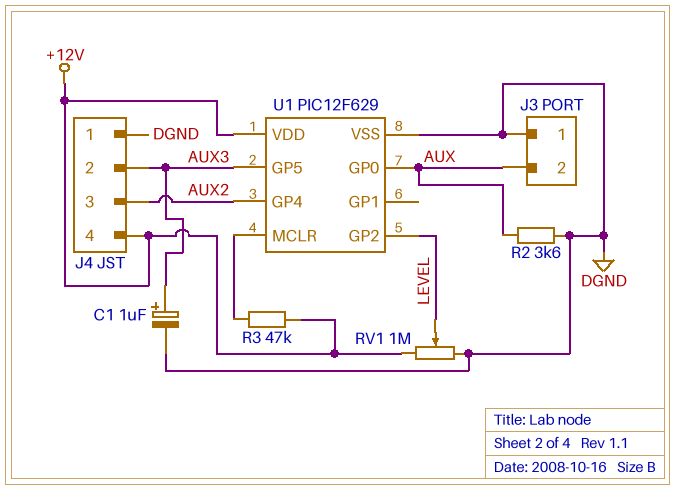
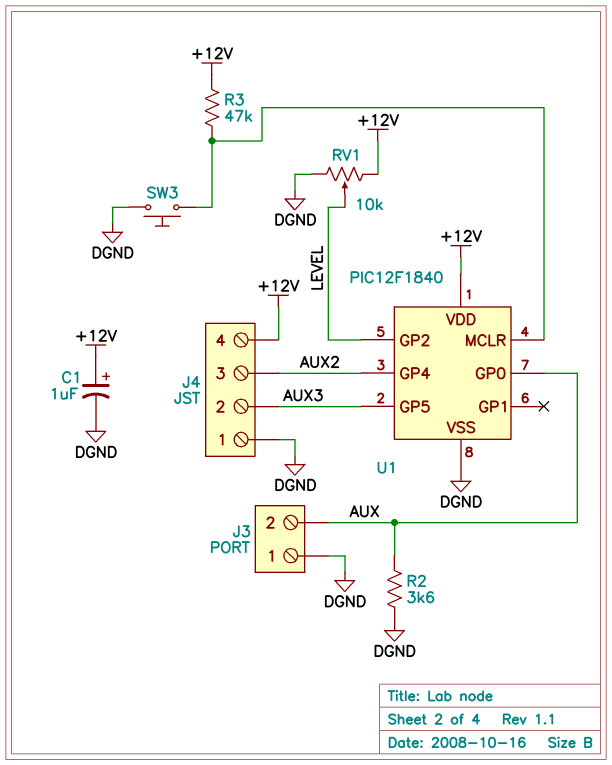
C1: 1uF (plus AUX3, minus DGND) -> 1uF (plus +12V, minus DGND)
RV1: 1M (+12V, DGND, wiper LEVEL) -> 10k (+12V, DGND, wiper LEVEL)
SW3: none -> button (DGND, U1/MCLR)
U1: PIC12F629 -> PIC12F1840

